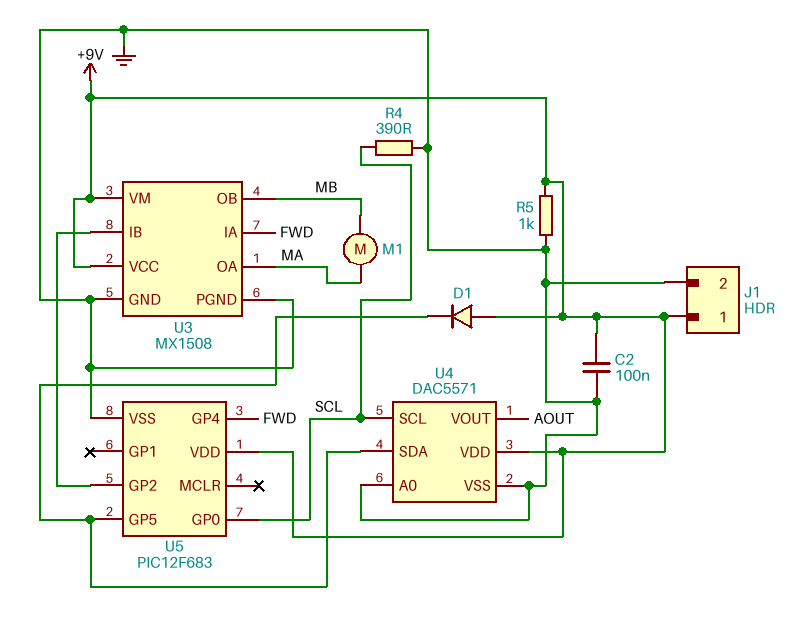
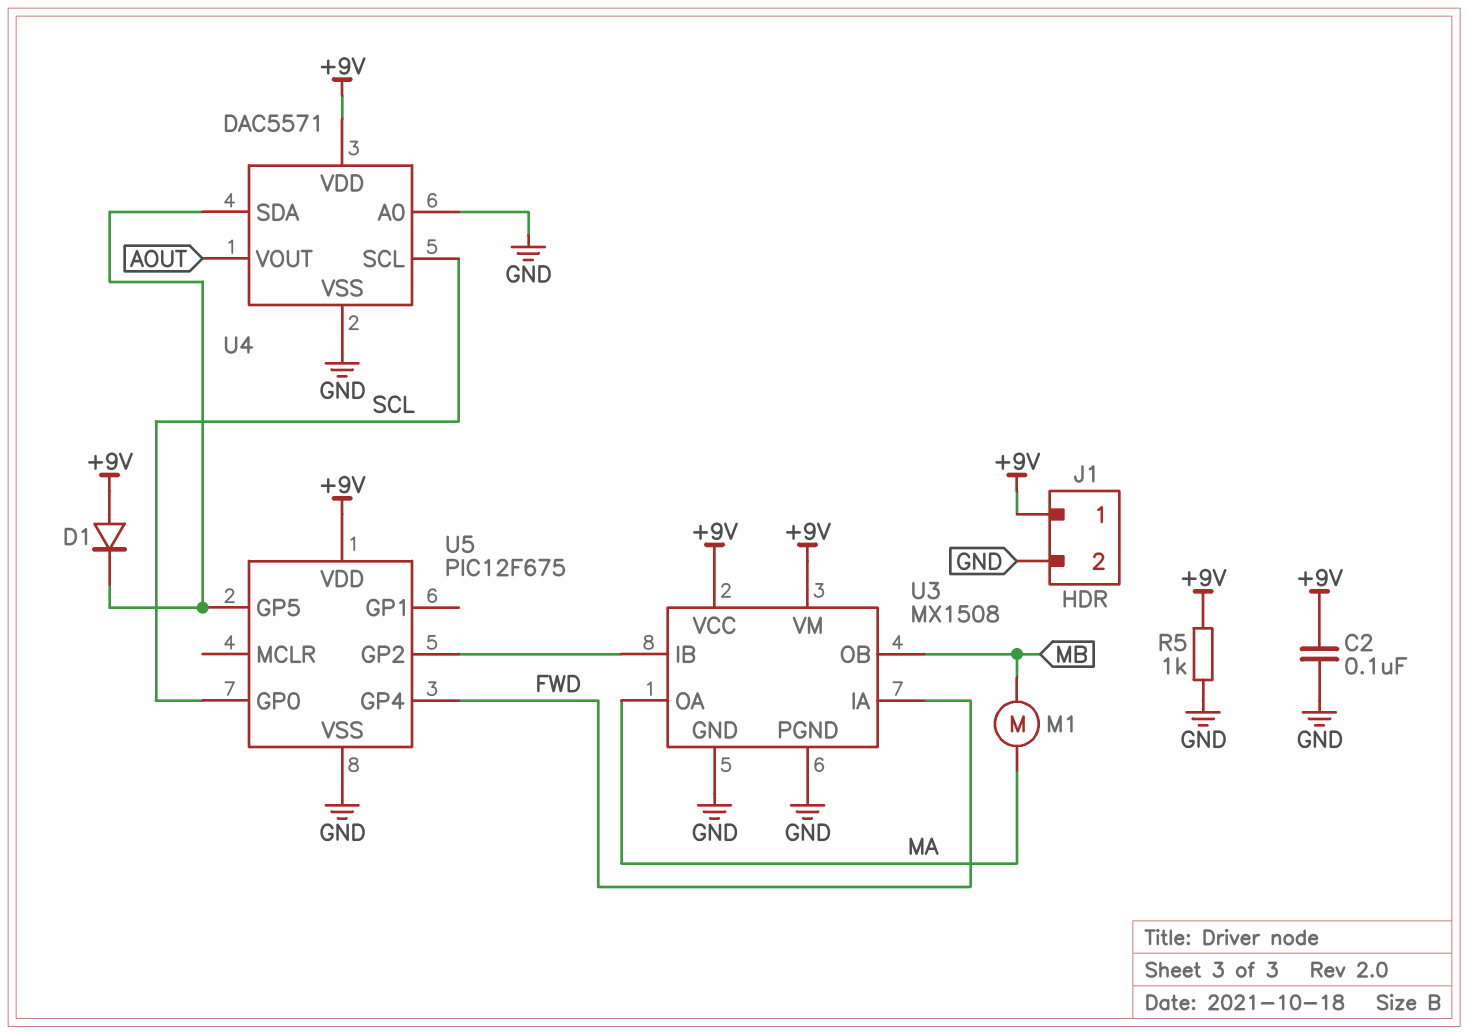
R4: 390 (GND, SCL) -> none
U5: PIC12F683 -> PIC12F675

